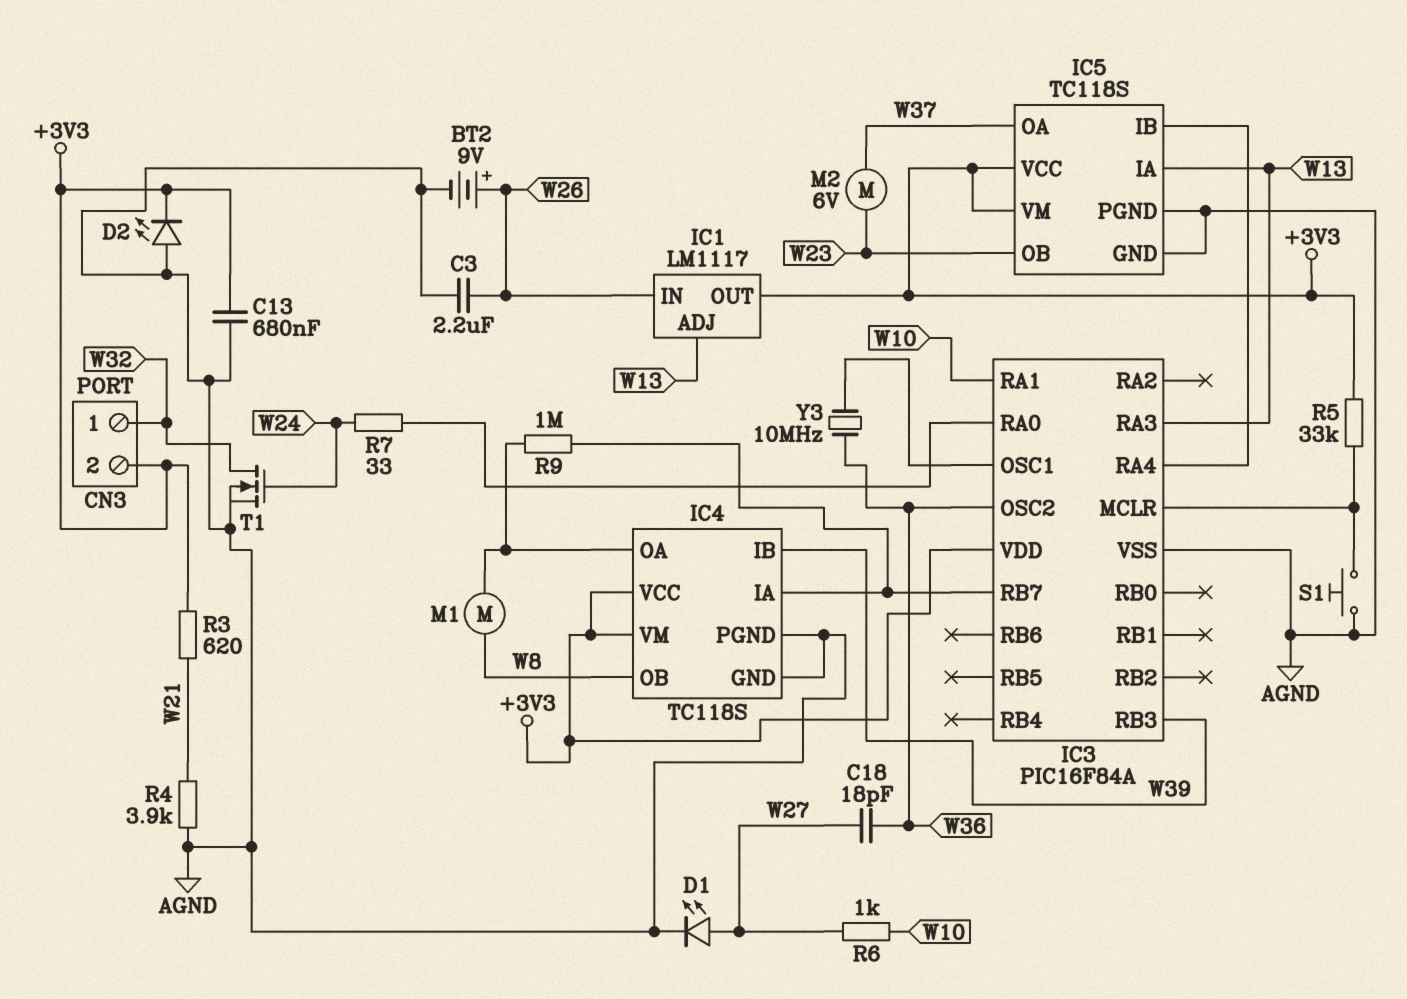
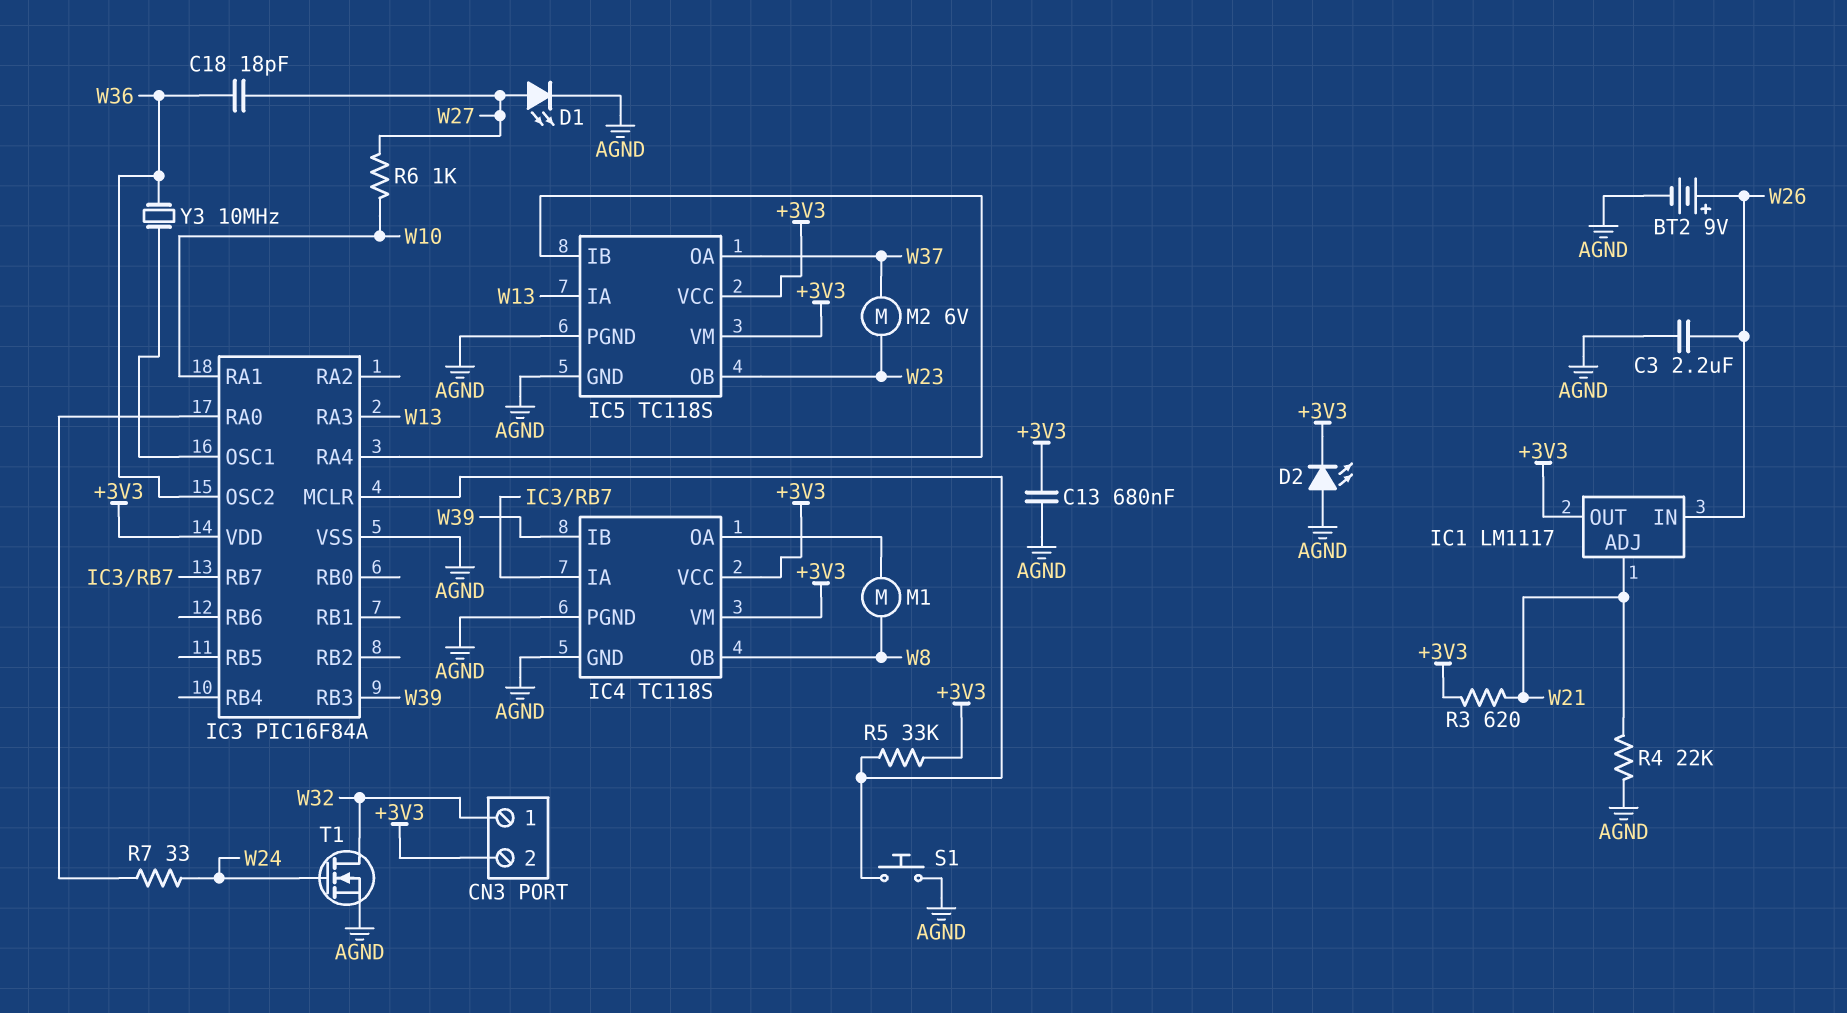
IC1 pin ADJ: W13 -> W21
R4: 3.9k (AGND, W21) -> 22k (AGND, W21)
R9: 1M (IC3/RB7, IC4/OA) -> none

